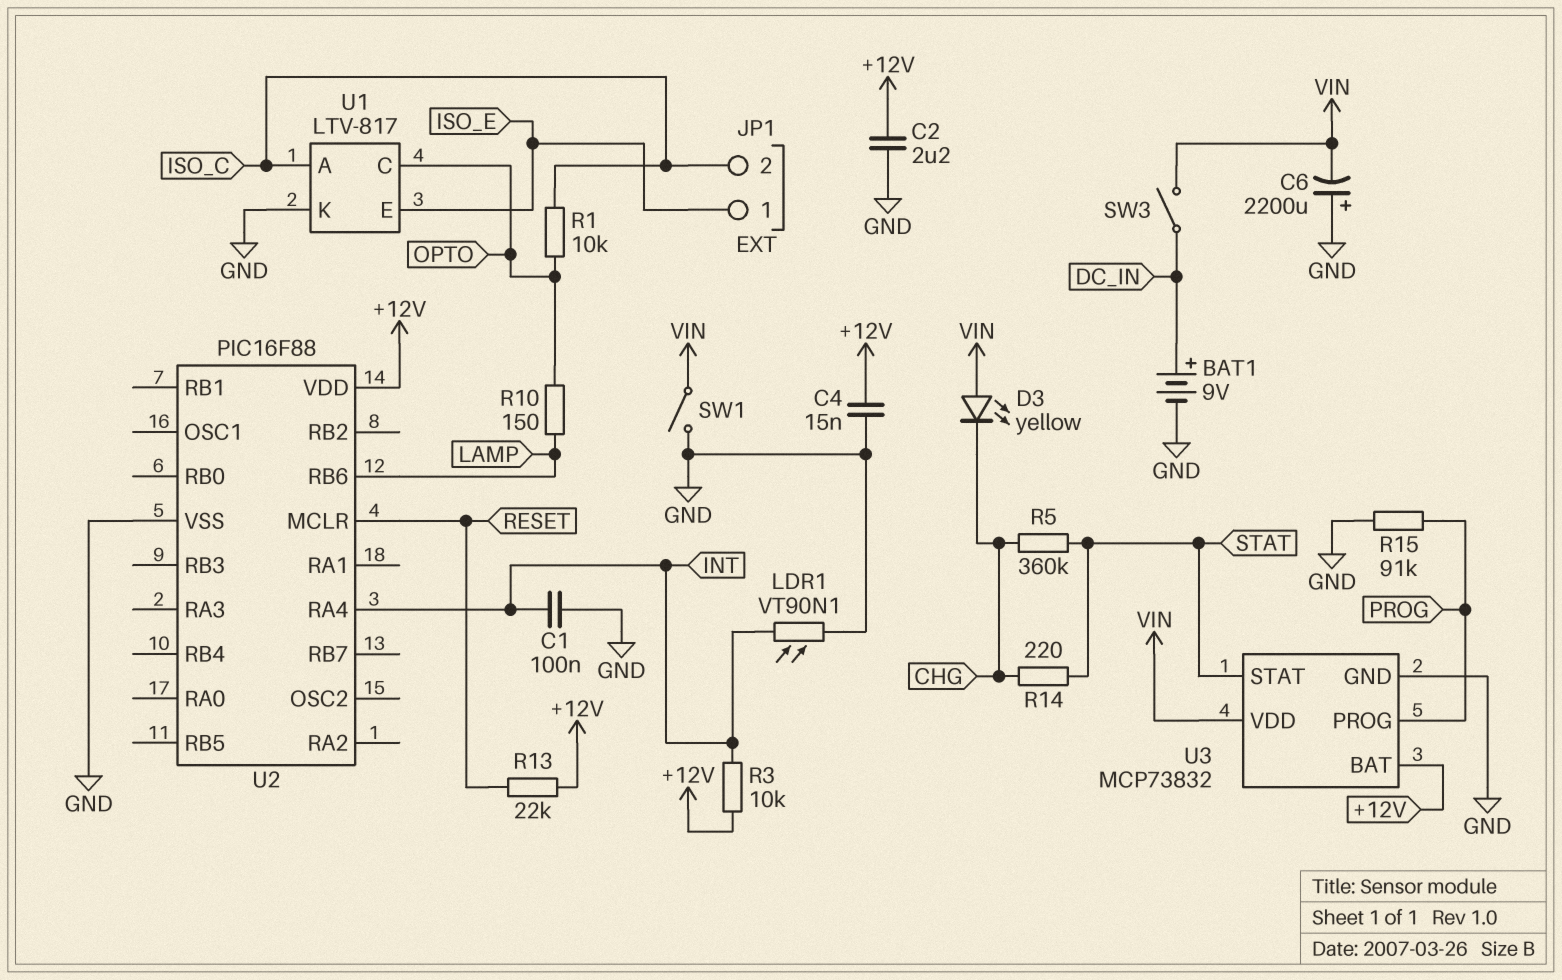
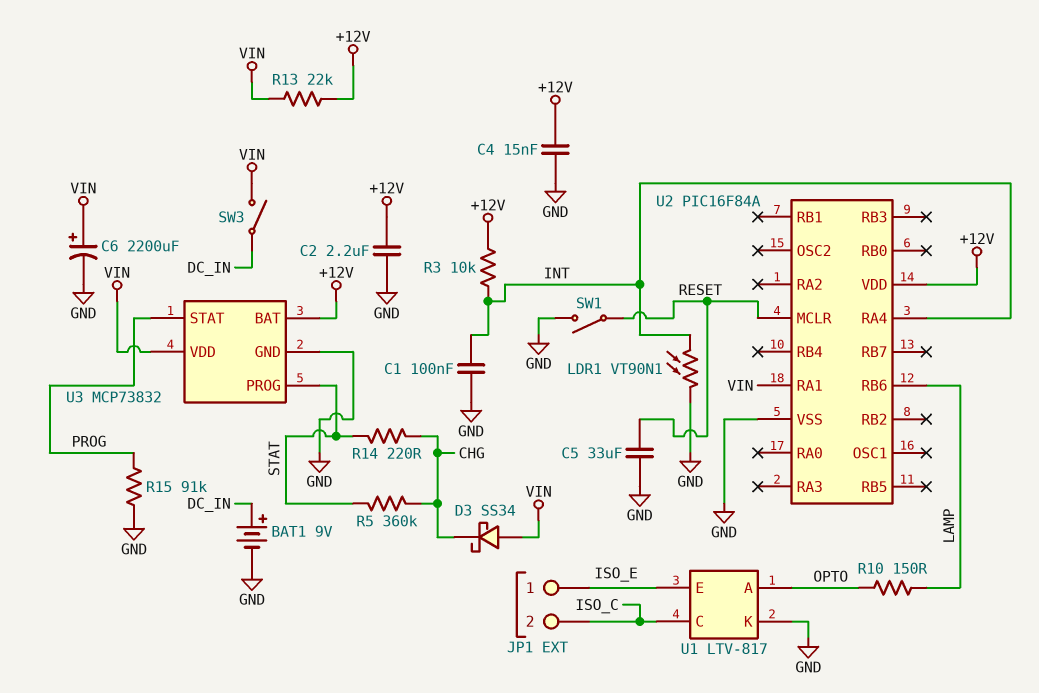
C5: none -> 33uF (GND, RESET)
C6: 2200uF (plus GND, minus VIN) -> 2200uF (plus VIN, minus GND)
D3: LED yellow (A VIN, K CHG) -> schottky SS34 (A VIN, K CHG)
R1: 10k (ISO_C, OPTO) -> none
R13: 22k (+12V, RESET) -> 22k (+12V, VIN)
SW1: switch (GND, VIN) -> switch (GND, RESET)
U1 pin A: ISO_C -> OPTO
U1 pin C: OPTO -> ISO_C
U2: PIC16F88 -> PIC16F84A
U2 pin RA1: none -> VIN
U3 pin PROG: PROG -> STAT
U3 pin STAT: STAT -> PROG

